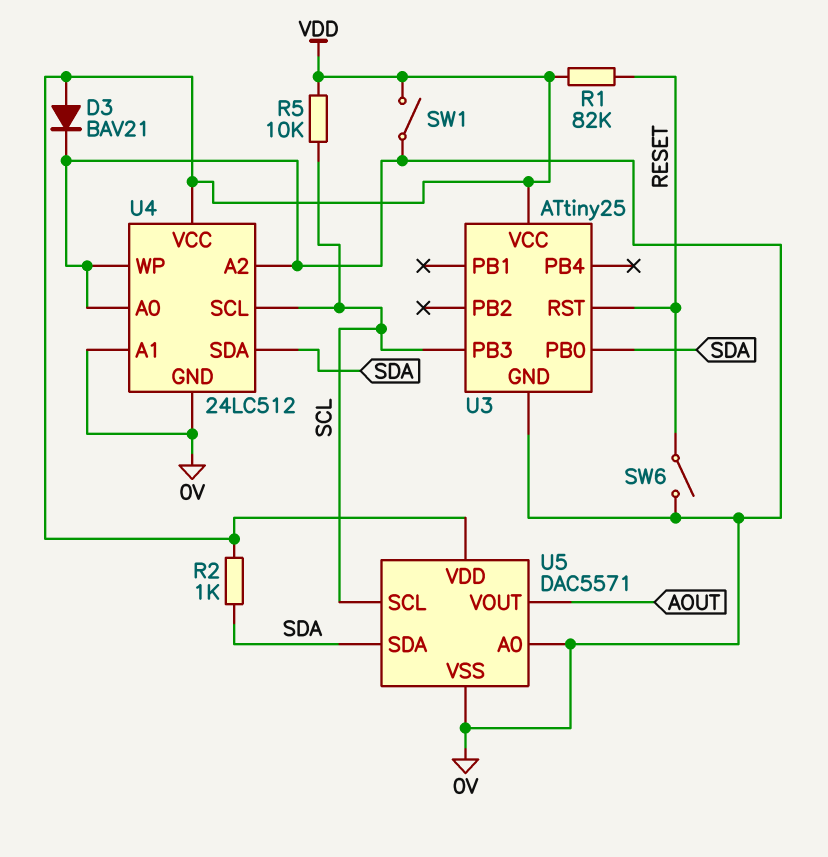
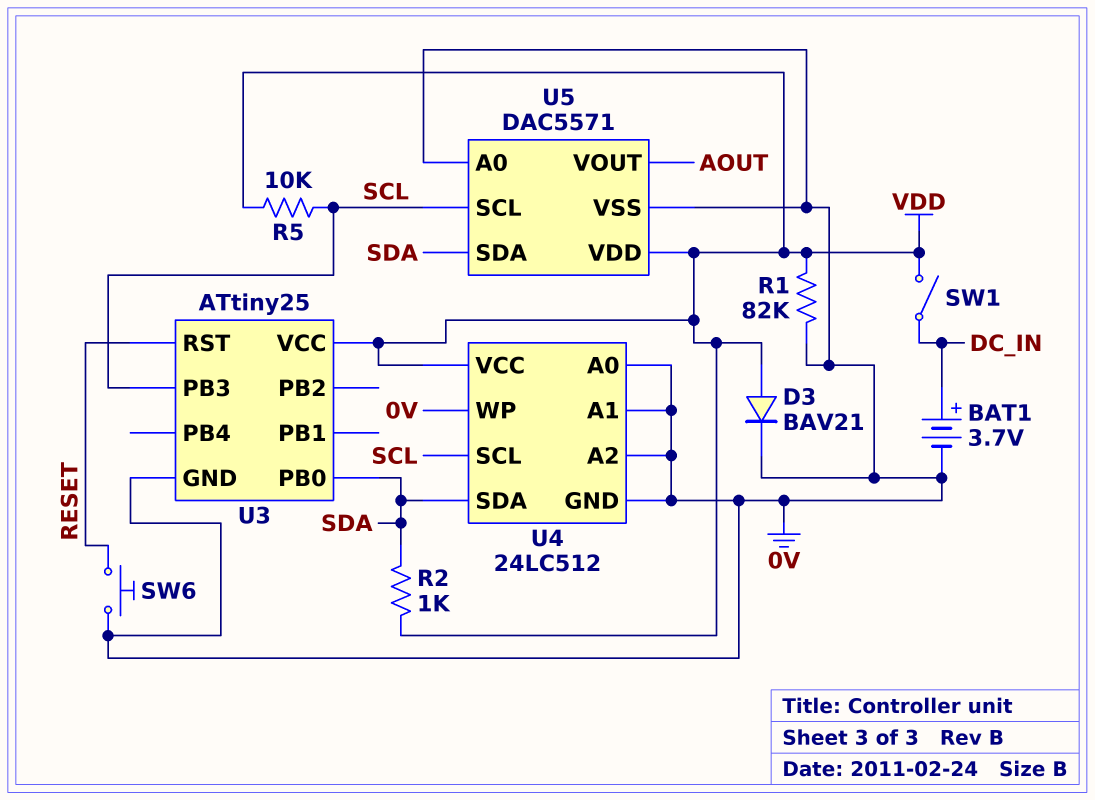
BAT1: none -> 3.7V (plus DC_IN, minus 0V)
R1: 82k (RESET, VDD) -> 82k (0V, VDD)
SW1: switch (0V, VDD) -> switch (DC_IN, VDD)
SW6: switch (0V, RESET) -> button (0V, RESET)

